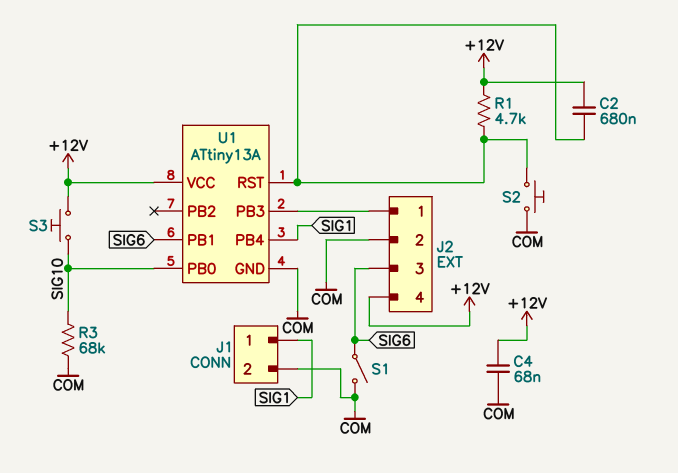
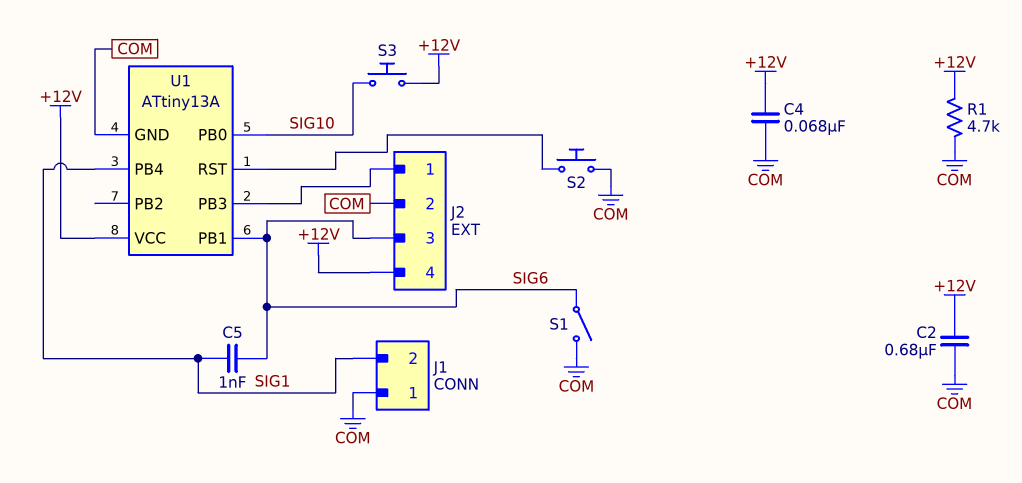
C2: 680nF (+12V, U1/RST) -> 680nF (+12V, COM)
C5: none -> 1nF (SIG1, SIG6)
J1 pin 1: SIG1 -> COM
J1 pin 2: COM -> SIG1
R1: 4.7k (+12V, U1/RST) -> 4.7k (+12V, COM)
R3: 68k (COM, SIG10) -> none

